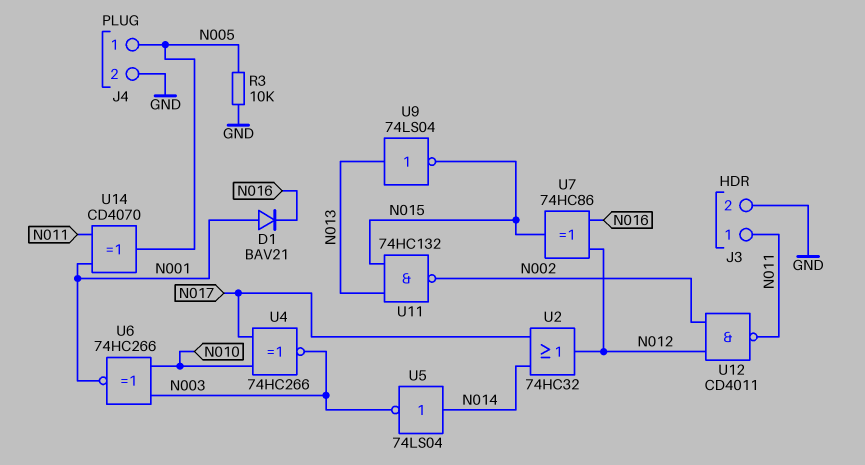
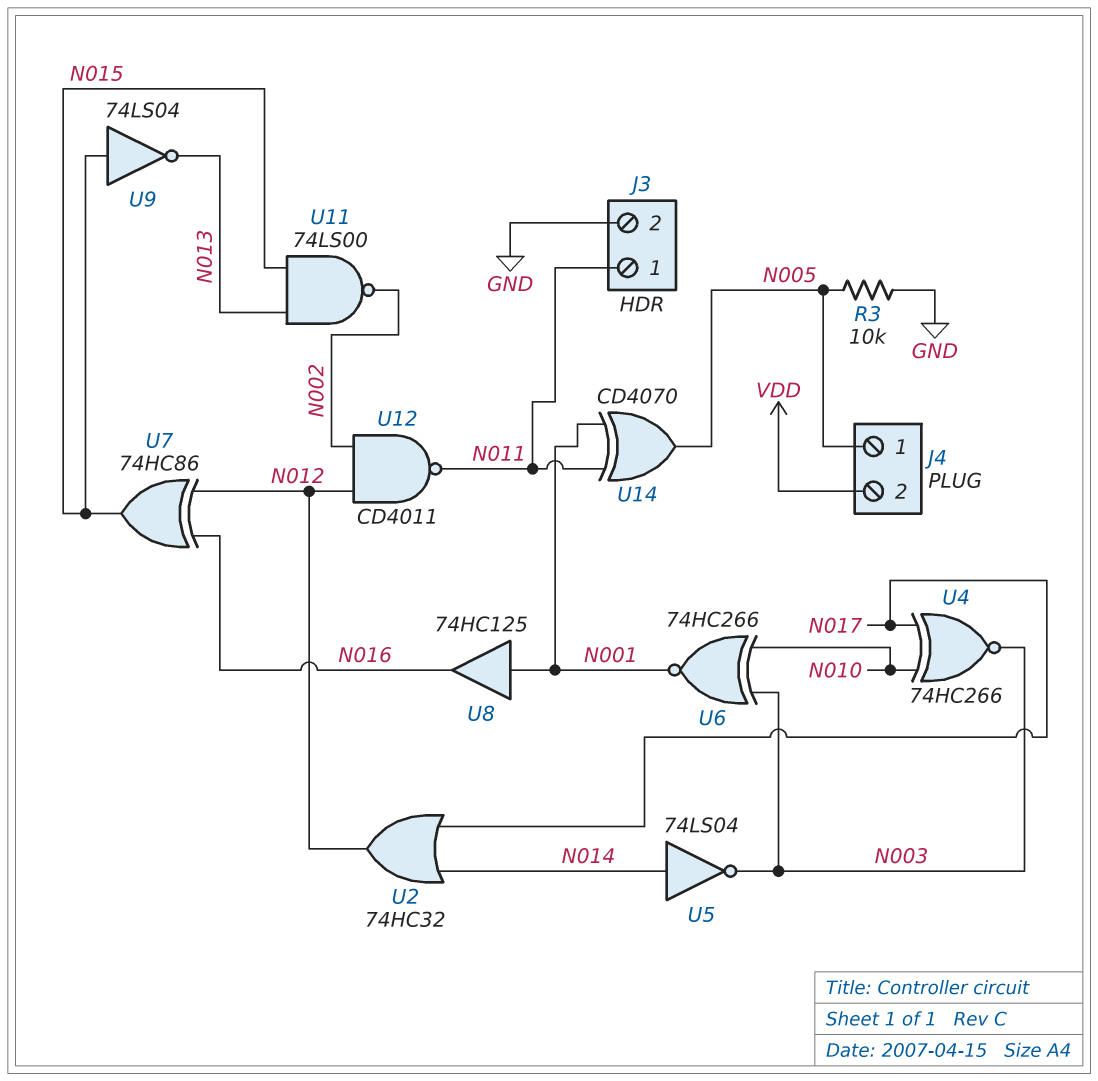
D1: diode BAV21 (A N001, K N016) -> none
J4 pin 2: GND -> VDD
U8: none -> buffer 74HC125 (in N001, out N016)
U9: NOT 74LS04 (in N013, out N015) -> NOT 74LS04 (in N015, out N013)
U11: NAND 74HC132 (in N013, in N015, out N002) -> NAND 74LS00 (in N013, in N015, out N002)

